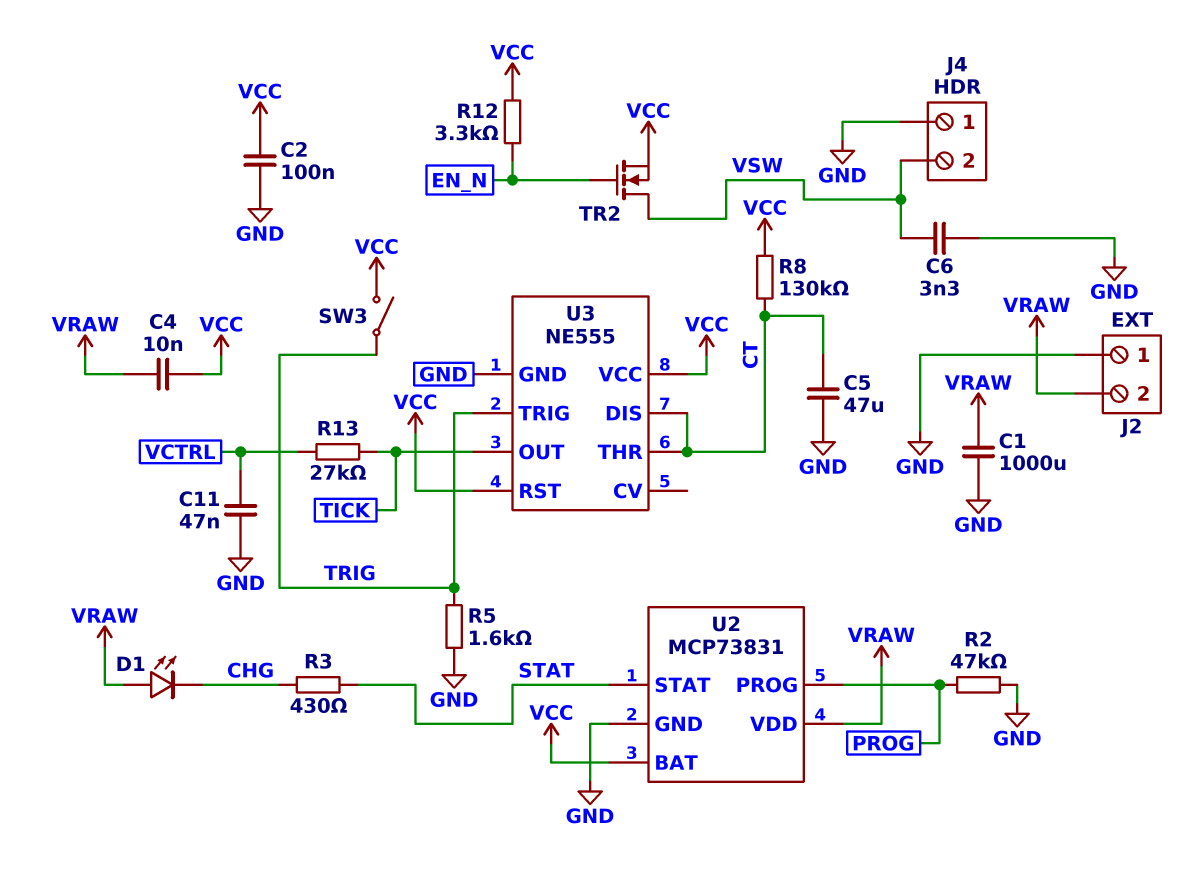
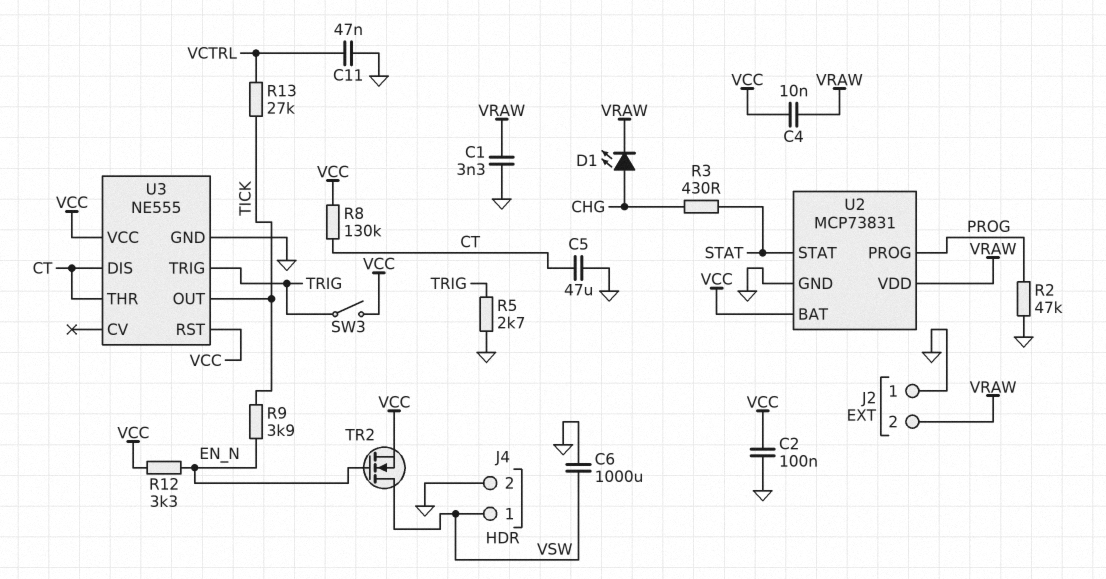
C1: 1000uF (GND, VRAW) -> 3.3nF (GND, VRAW)
C6: 3.3nF (GND, VSW) -> 1000uF (GND, VSW)
D1: LED (A VRAW, K CHG) -> LED (A CHG, K VRAW)
J4 pin 1: GND -> VSW
J4 pin 2: VSW -> GND
R5: 1.6k (GND, TRIG) -> 2.7k (GND, TRIG)
R9: none -> 3.9k (EN_N, TICK)

